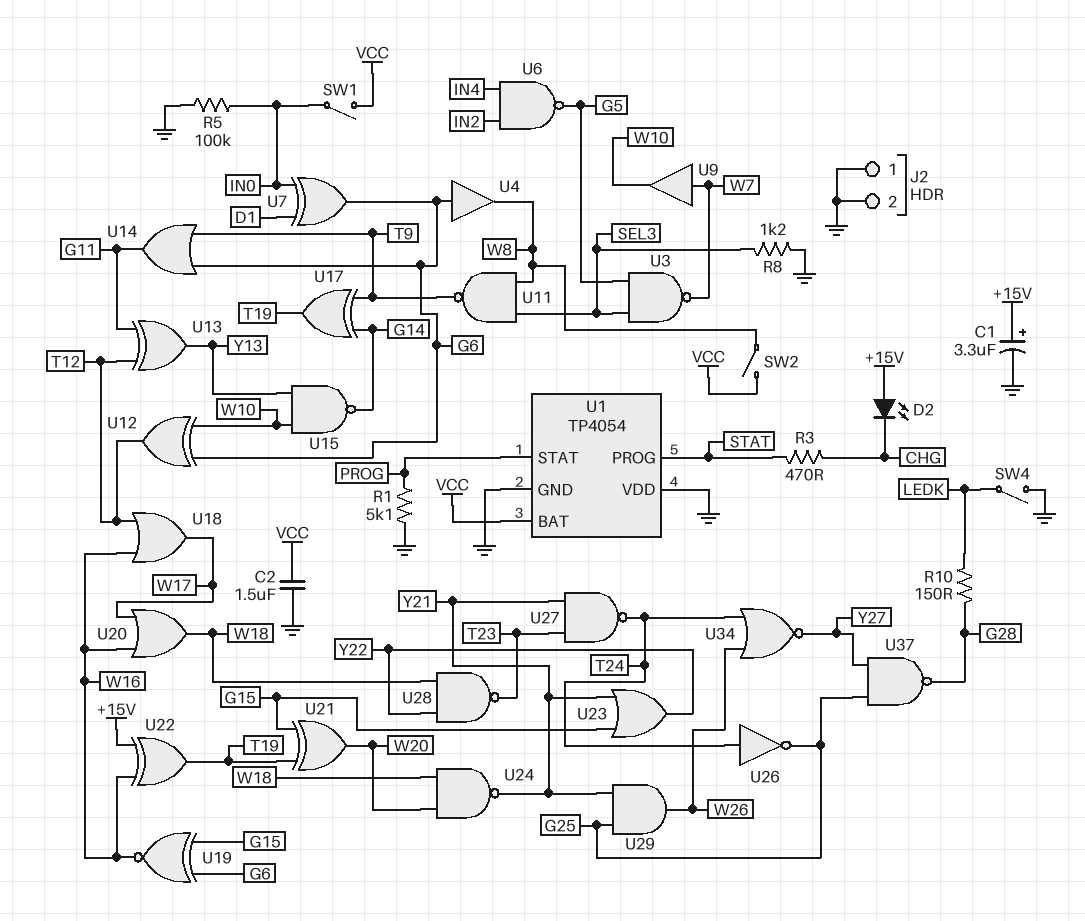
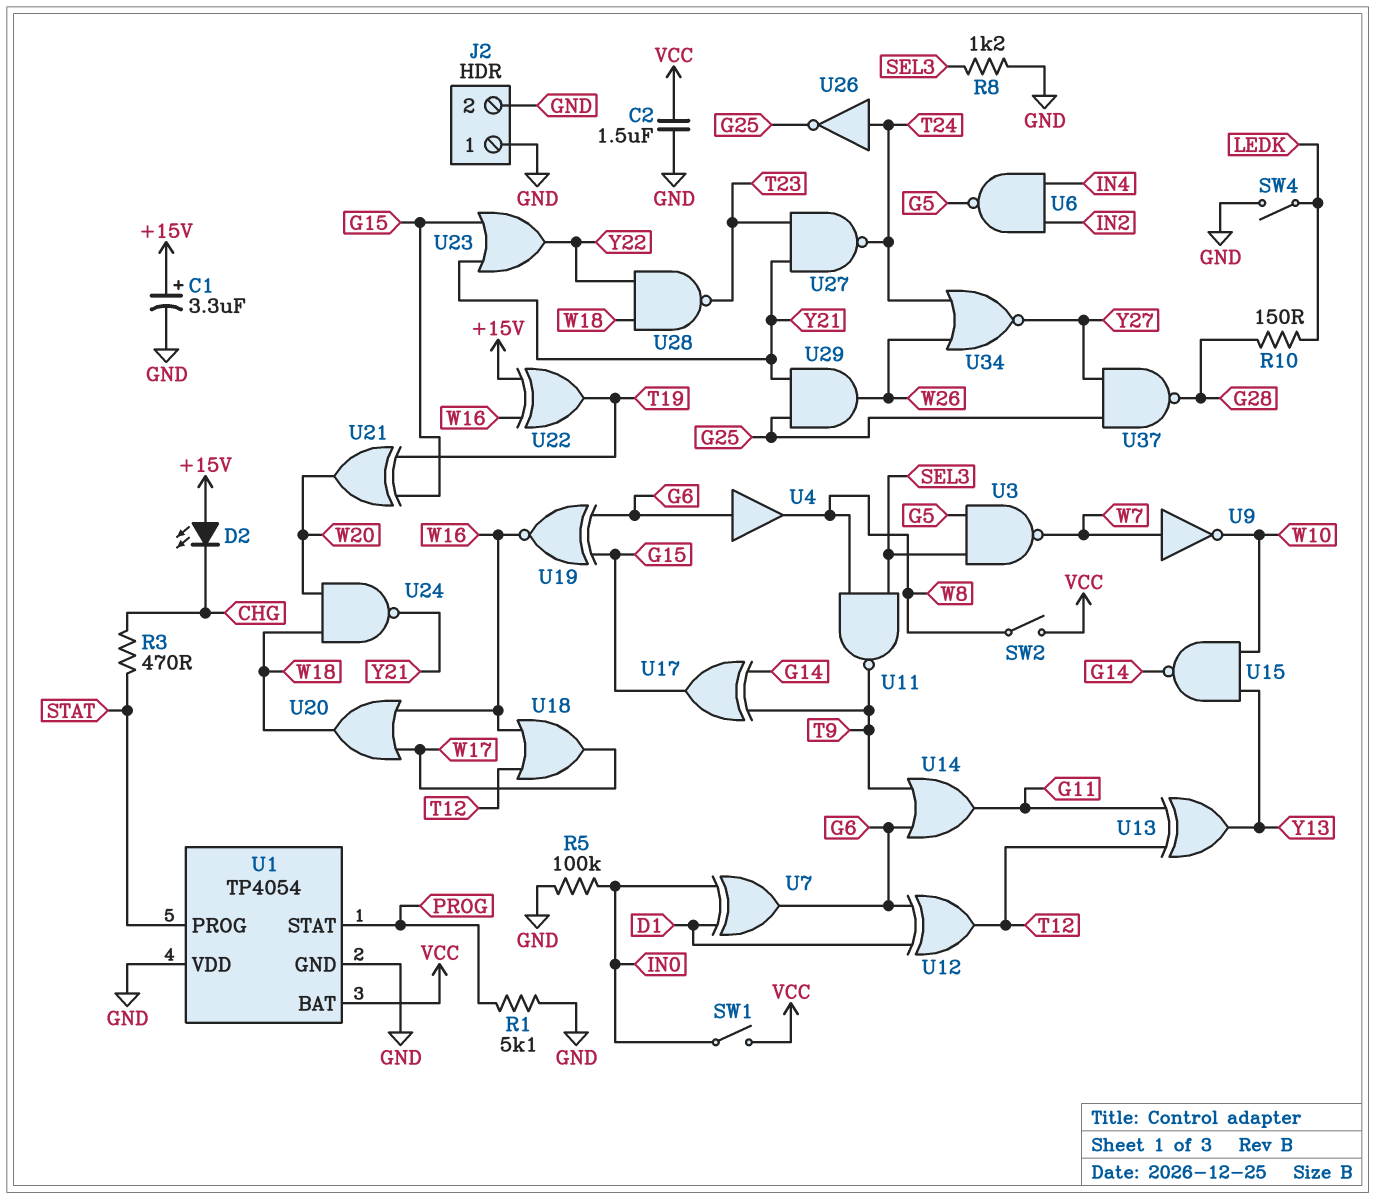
U9: buffer (in W7, out W10) -> NOT (in W7, out W10)
U12: XOR (in G6, in W10, out T12) -> XOR (in D1, in G6, out T12)
U17: XOR (in G14, in T9, out T19) -> XOR (in G14, in T9, out G15)

